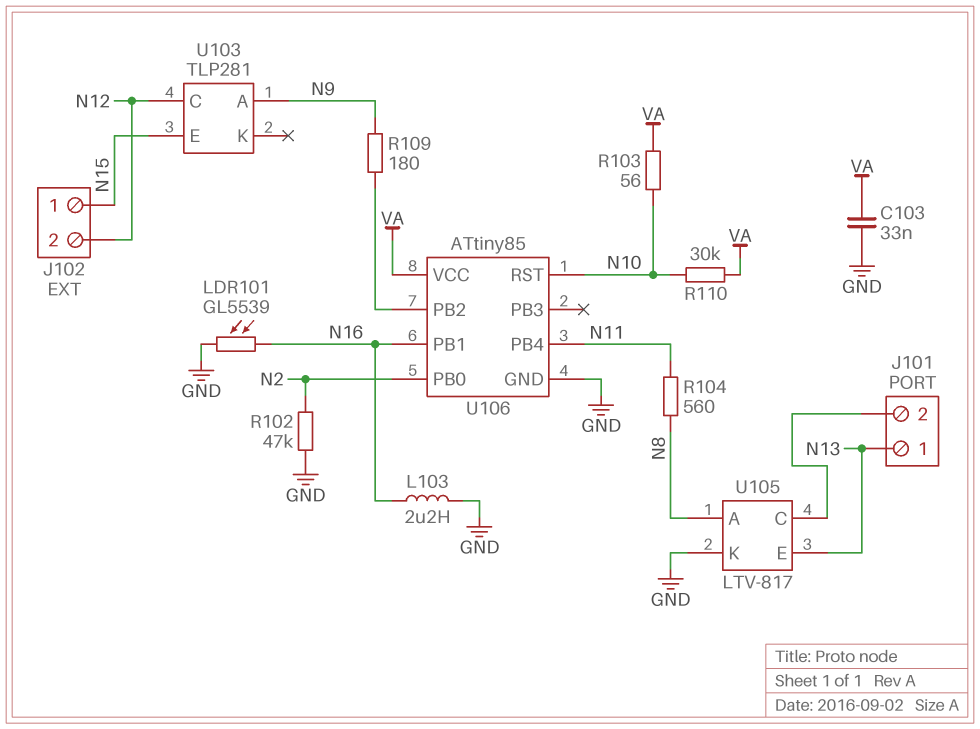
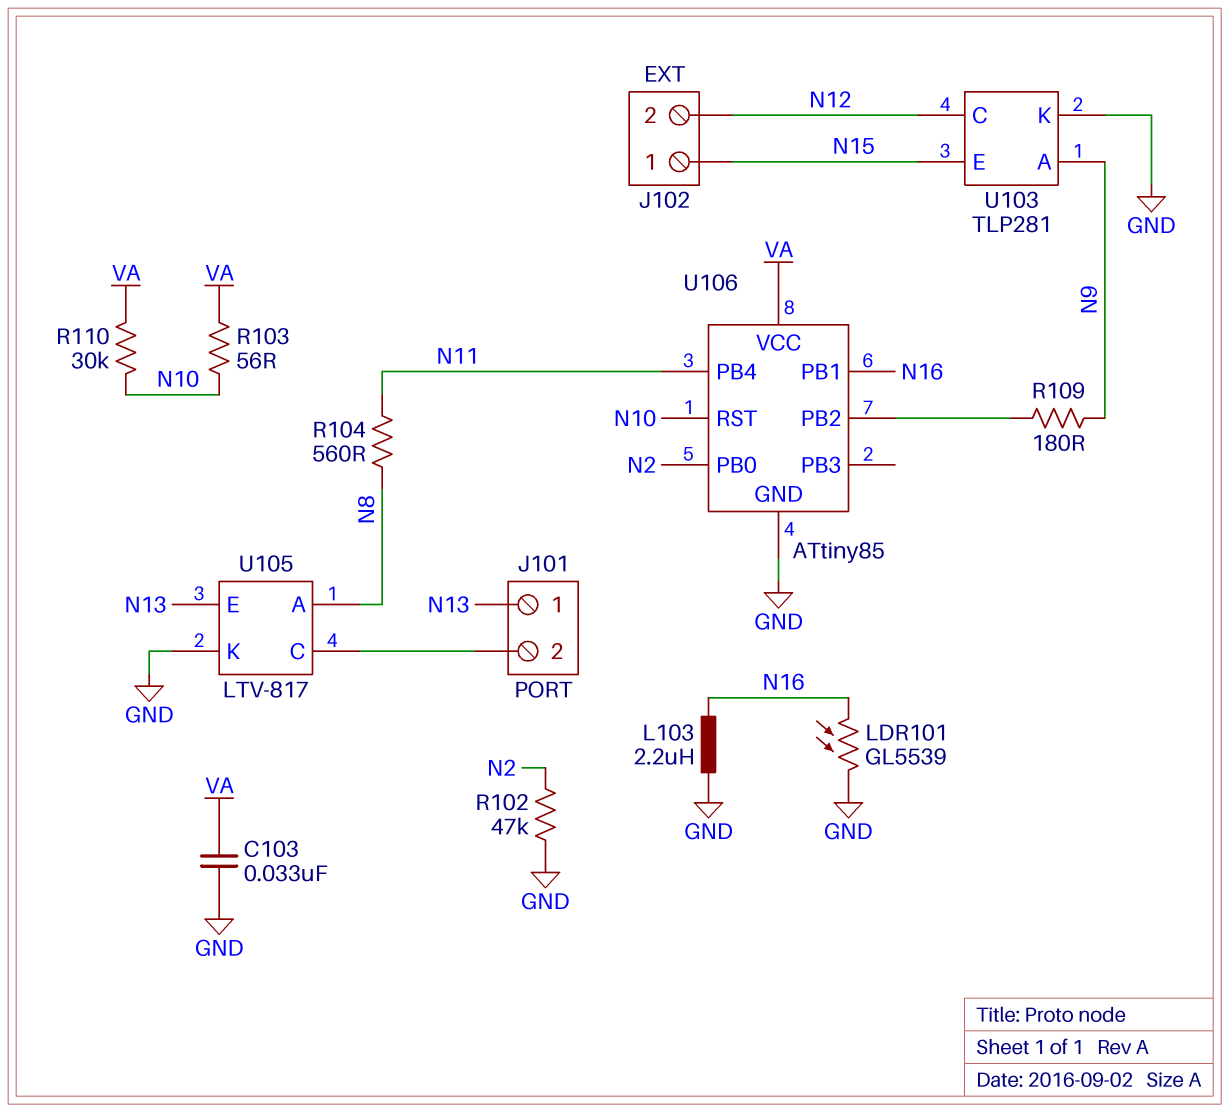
U103 pin K: none -> GND

